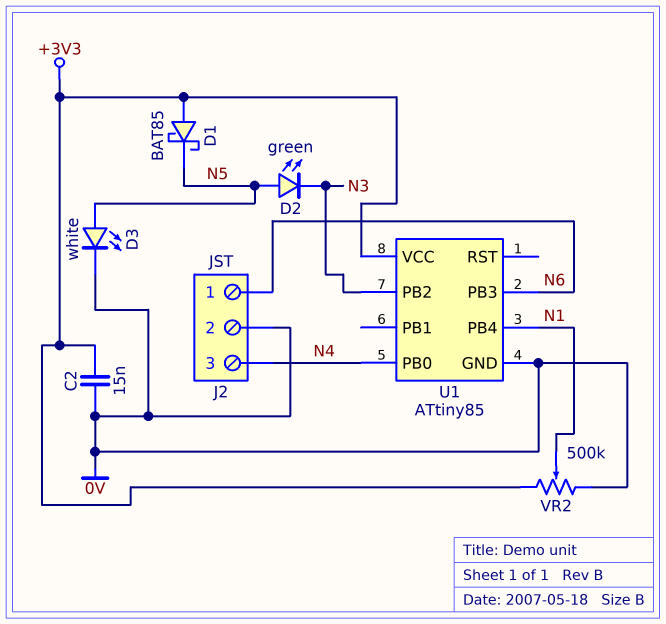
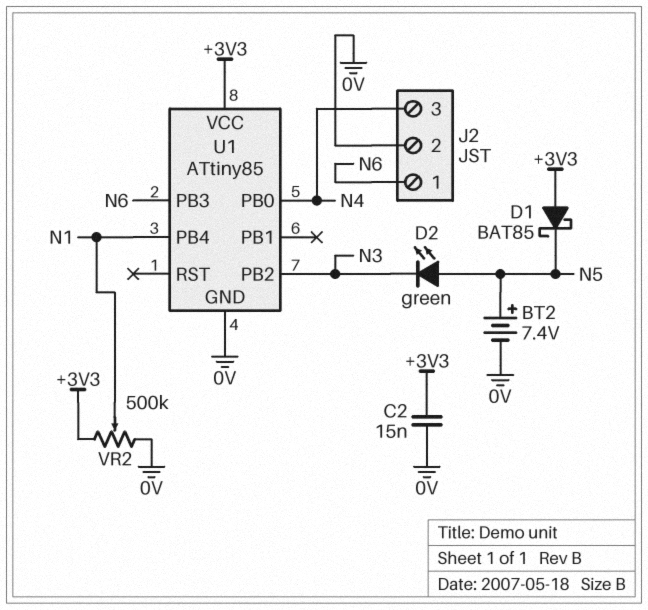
BT2: none -> 7.4V (plus N5, minus 0V)
D3: LED white (A N5, K 0V) -> none

